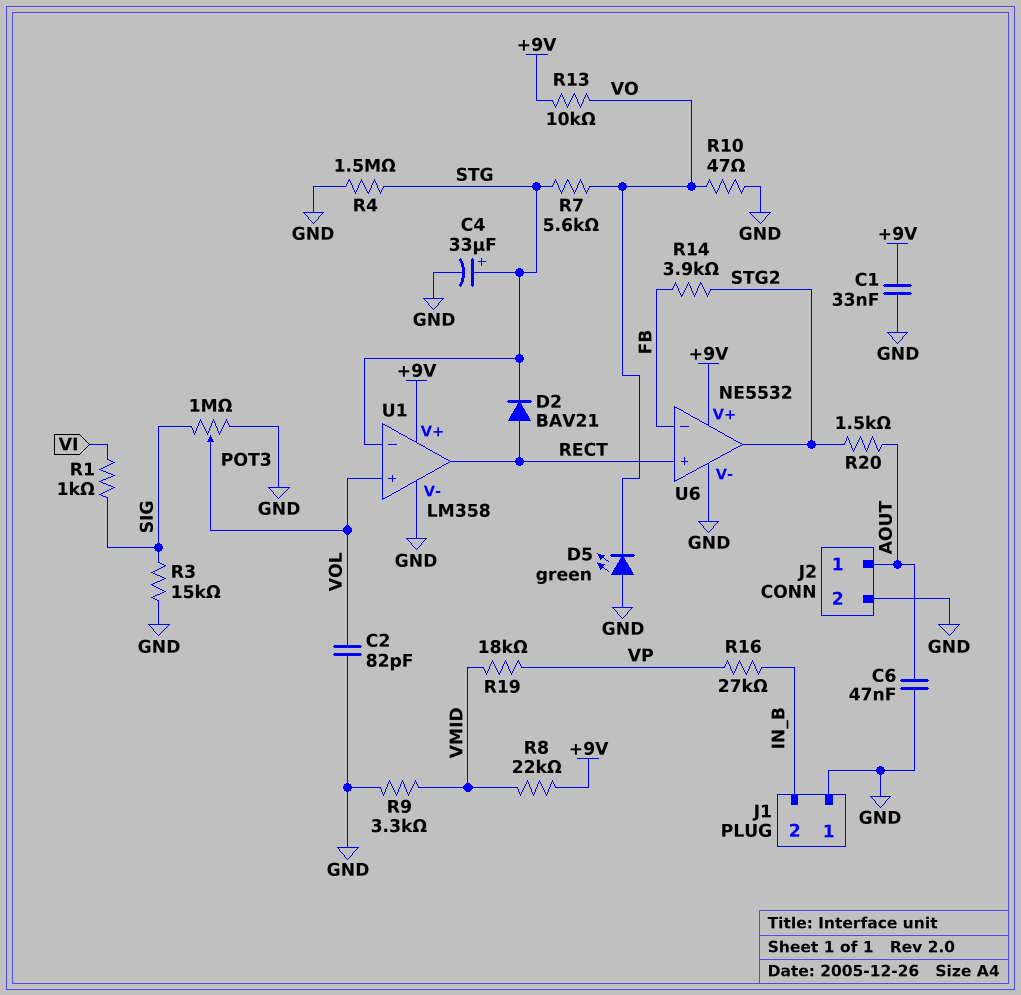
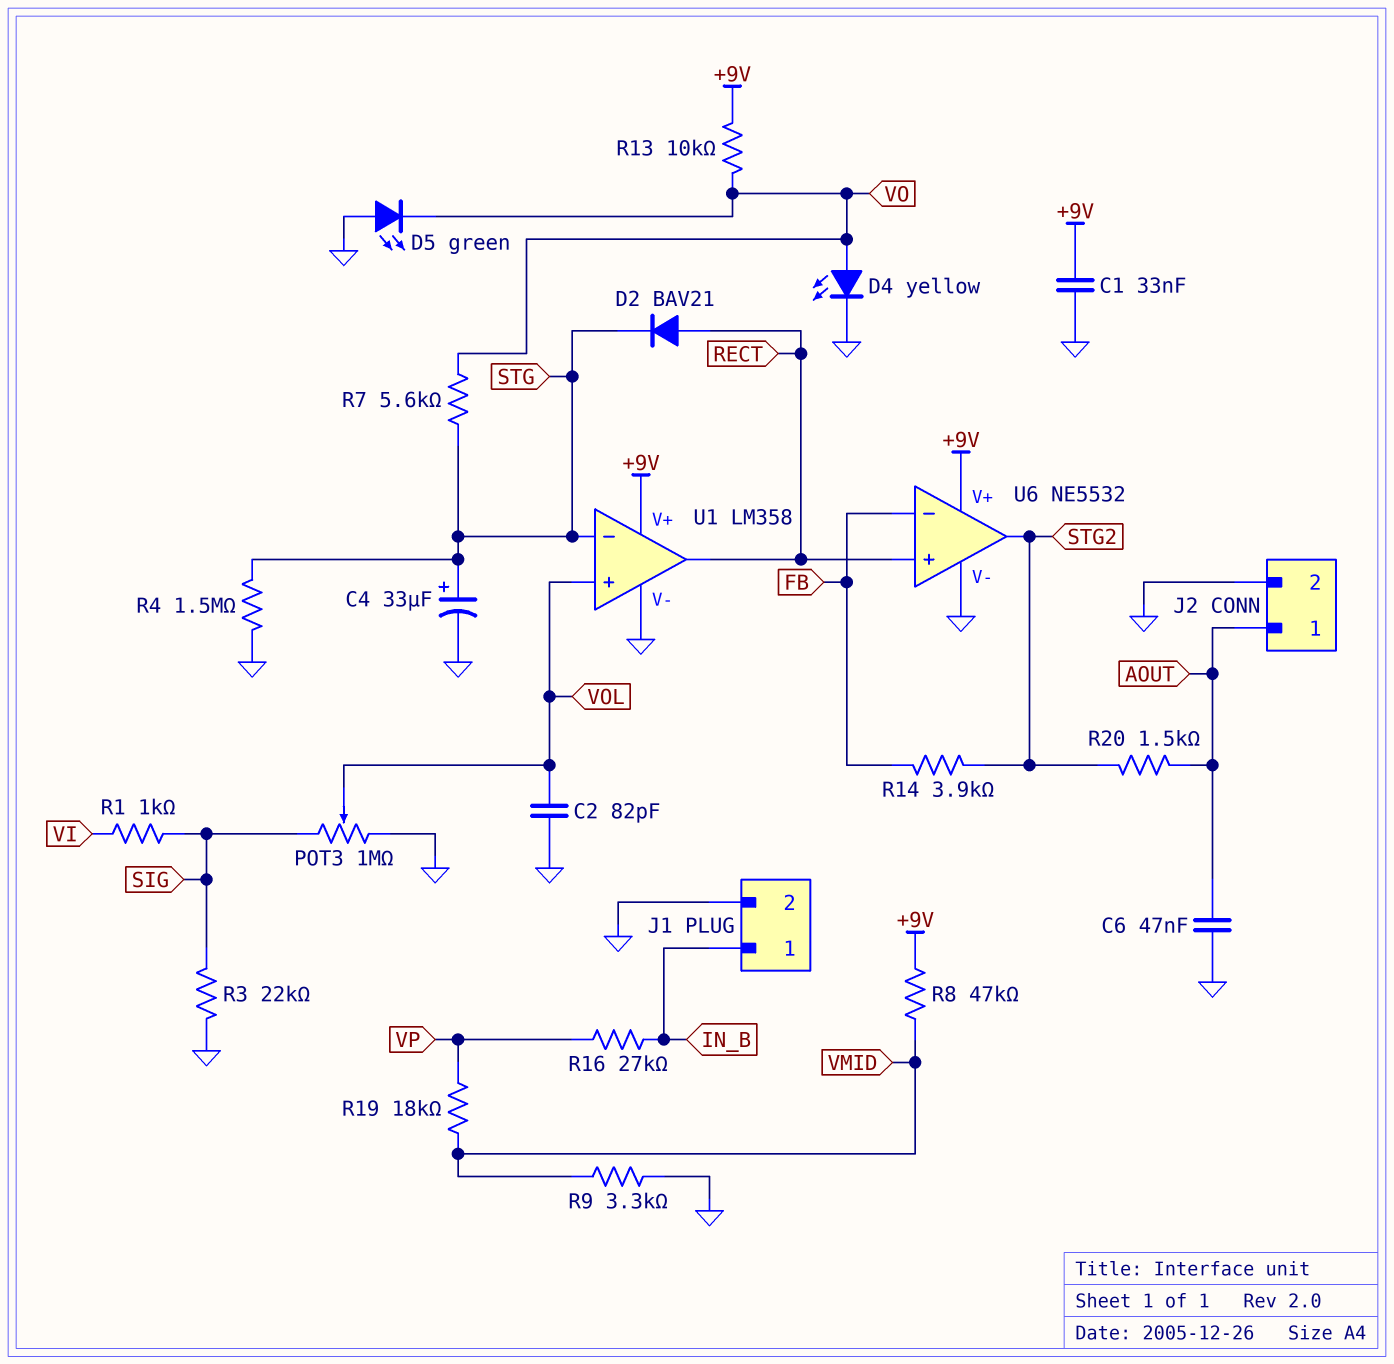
D4: none -> LED yellow (A VO, K GND)
J1 pin 1: GND -> IN_B
J1 pin 2: IN_B -> GND
R3: 15k (GND, SIG) -> 22k (GND, SIG)
R8: 22k (+9V, VMID) -> 47k (+9V, VMID)
R10: 47 (GND, VO) -> none

